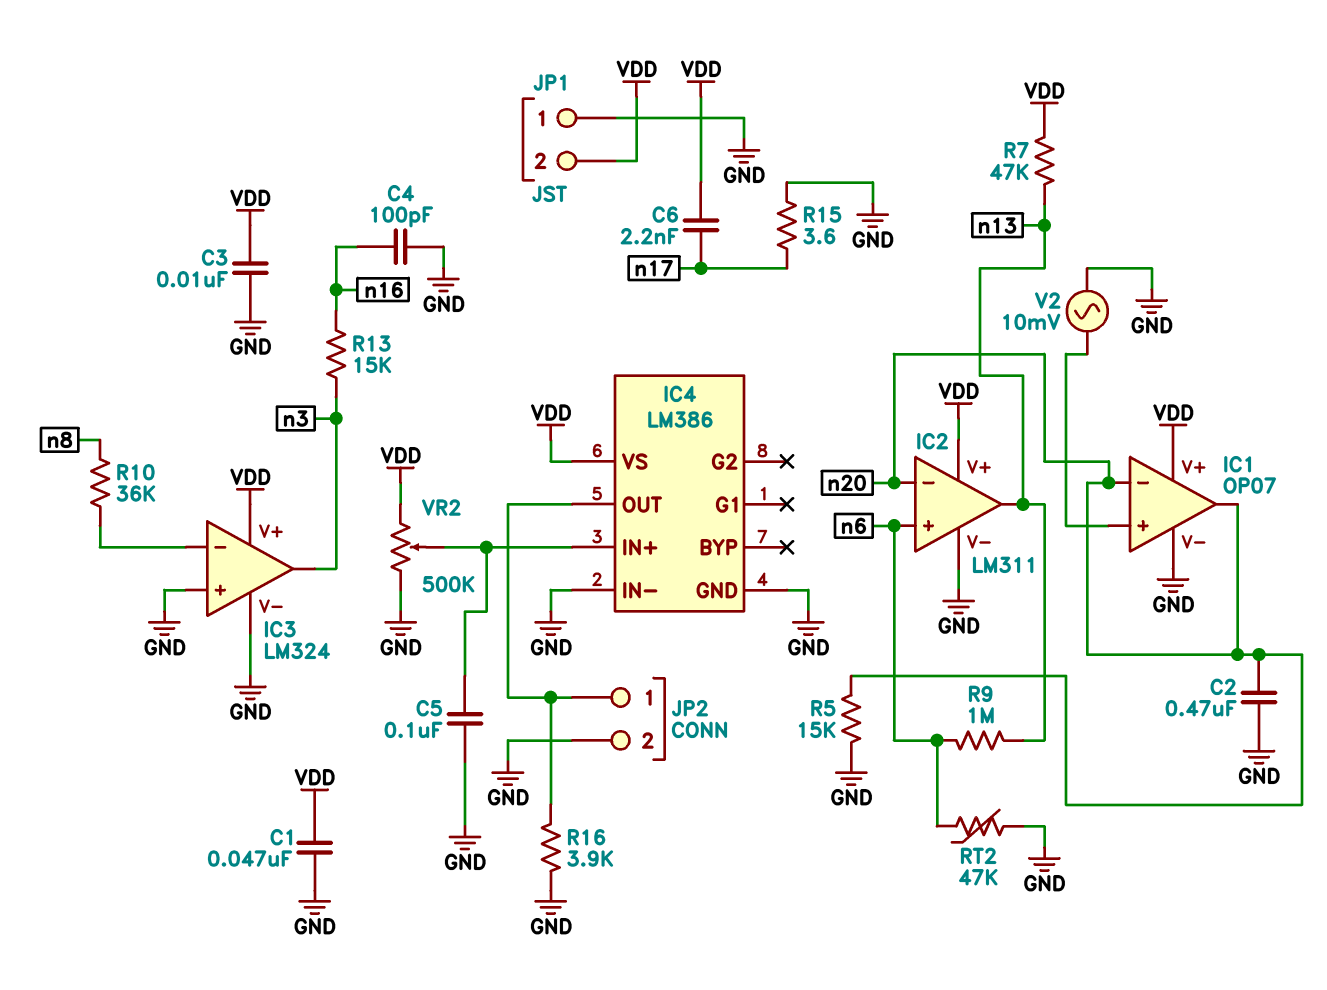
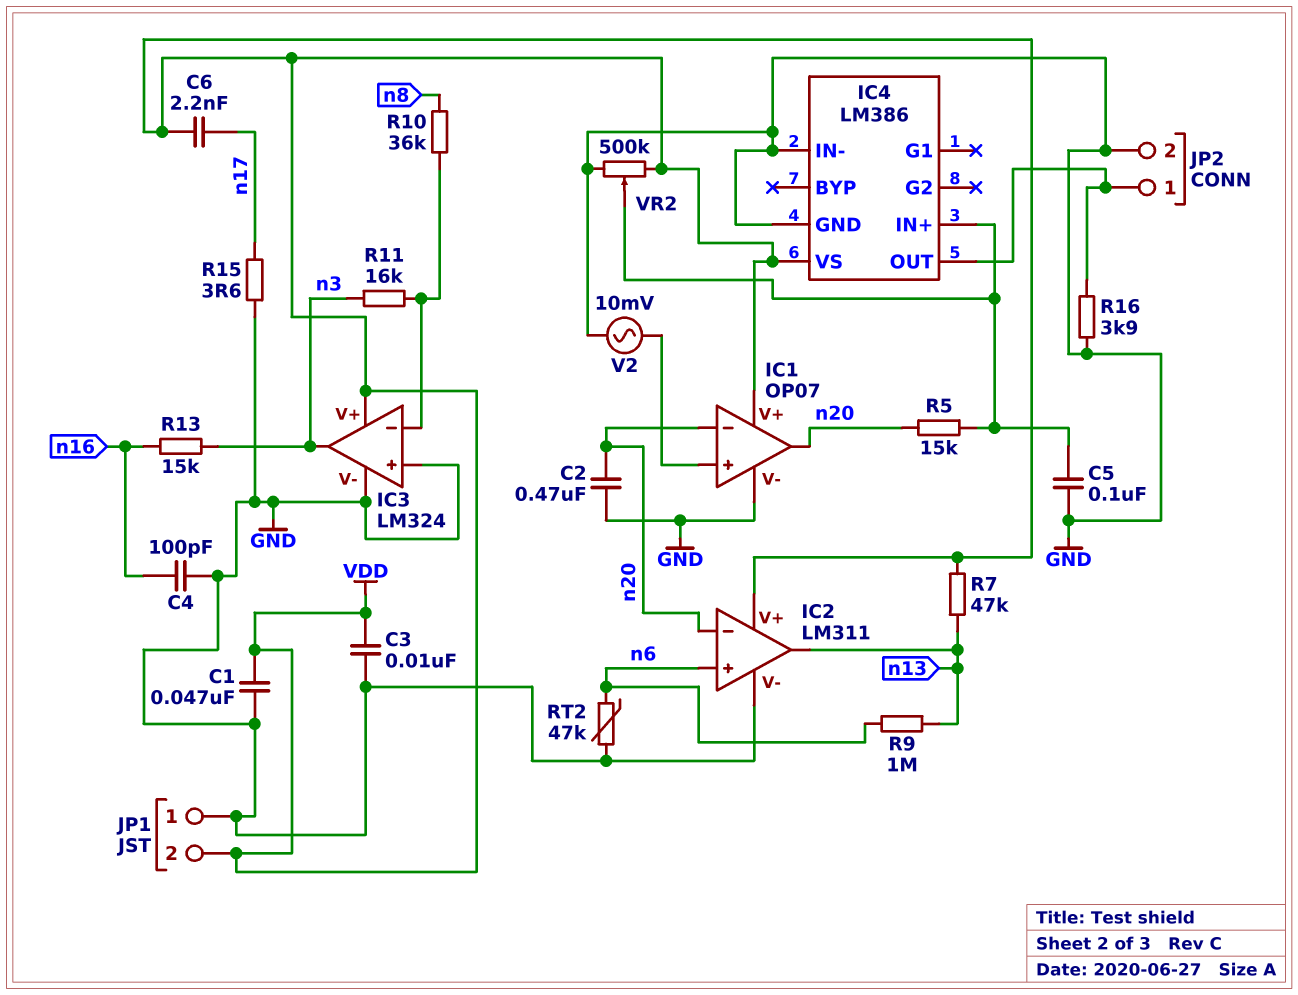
R5: 15k (GND, n20) -> 15k (IC4/IN+, n20)
R11: none -> 16k (IC3/in-, n3)

